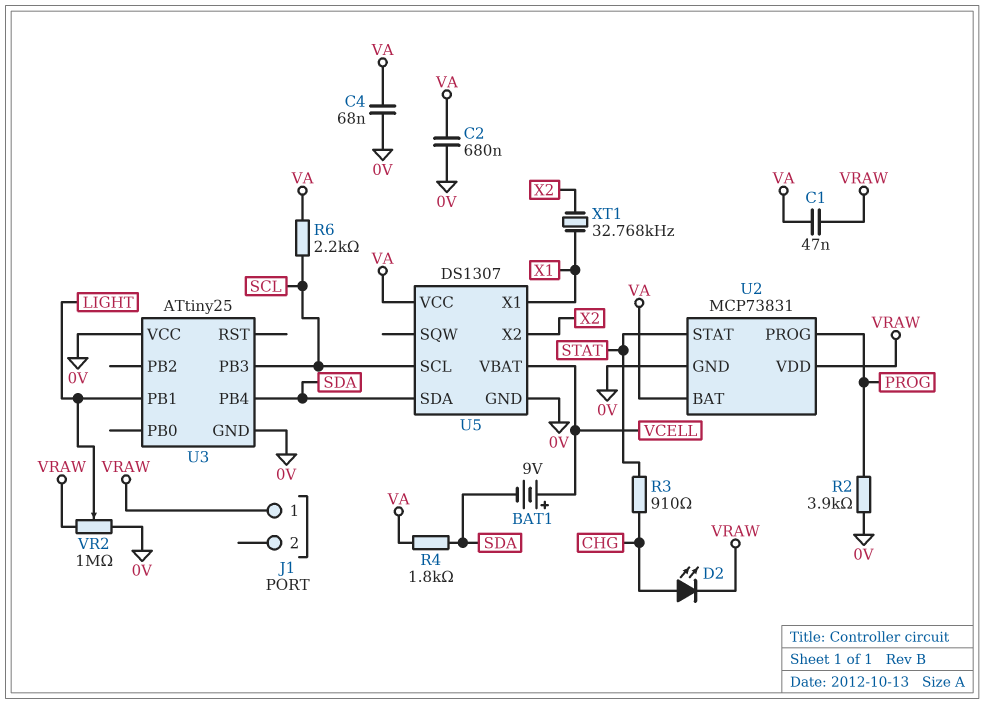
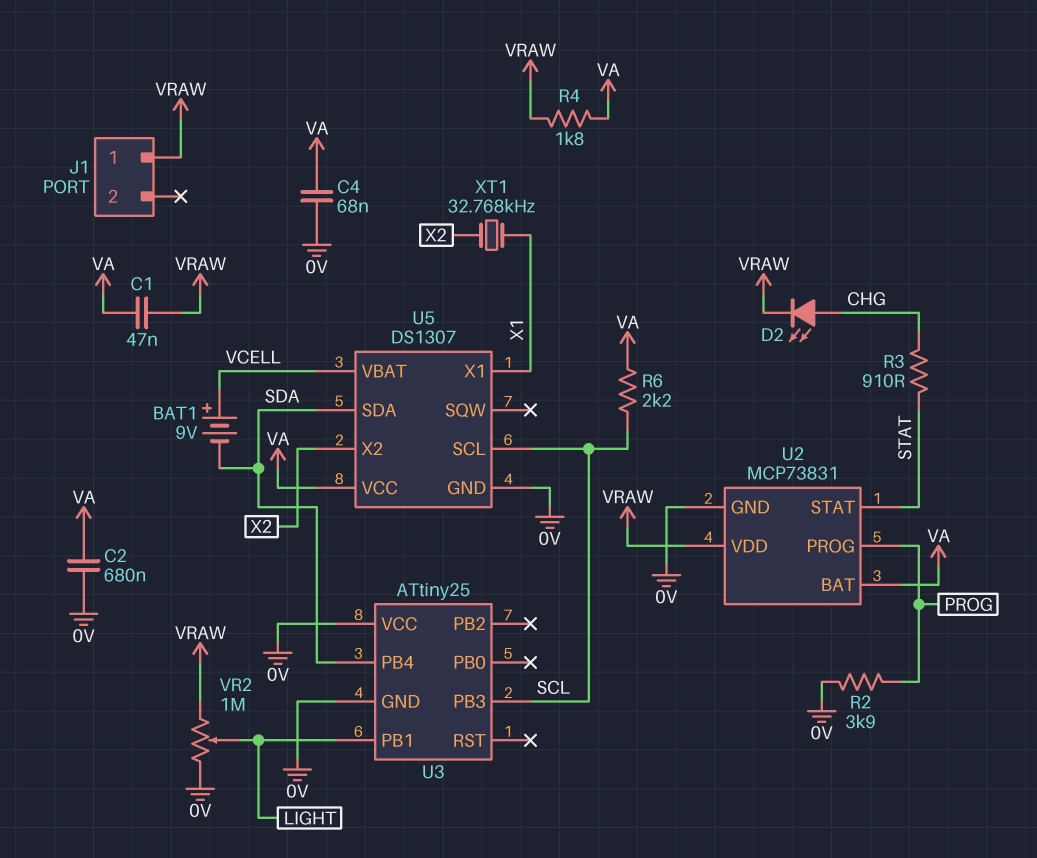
R4: 1.8k (SDA, VA) -> 1.8k (VA, VRAW)

